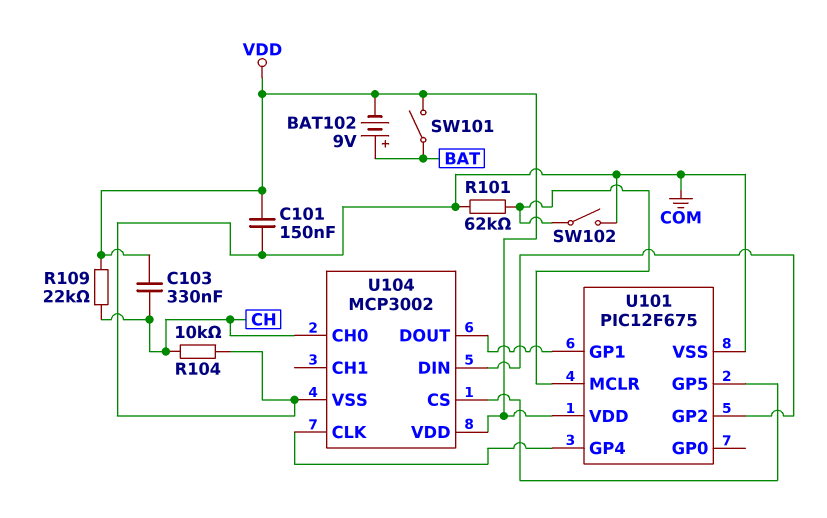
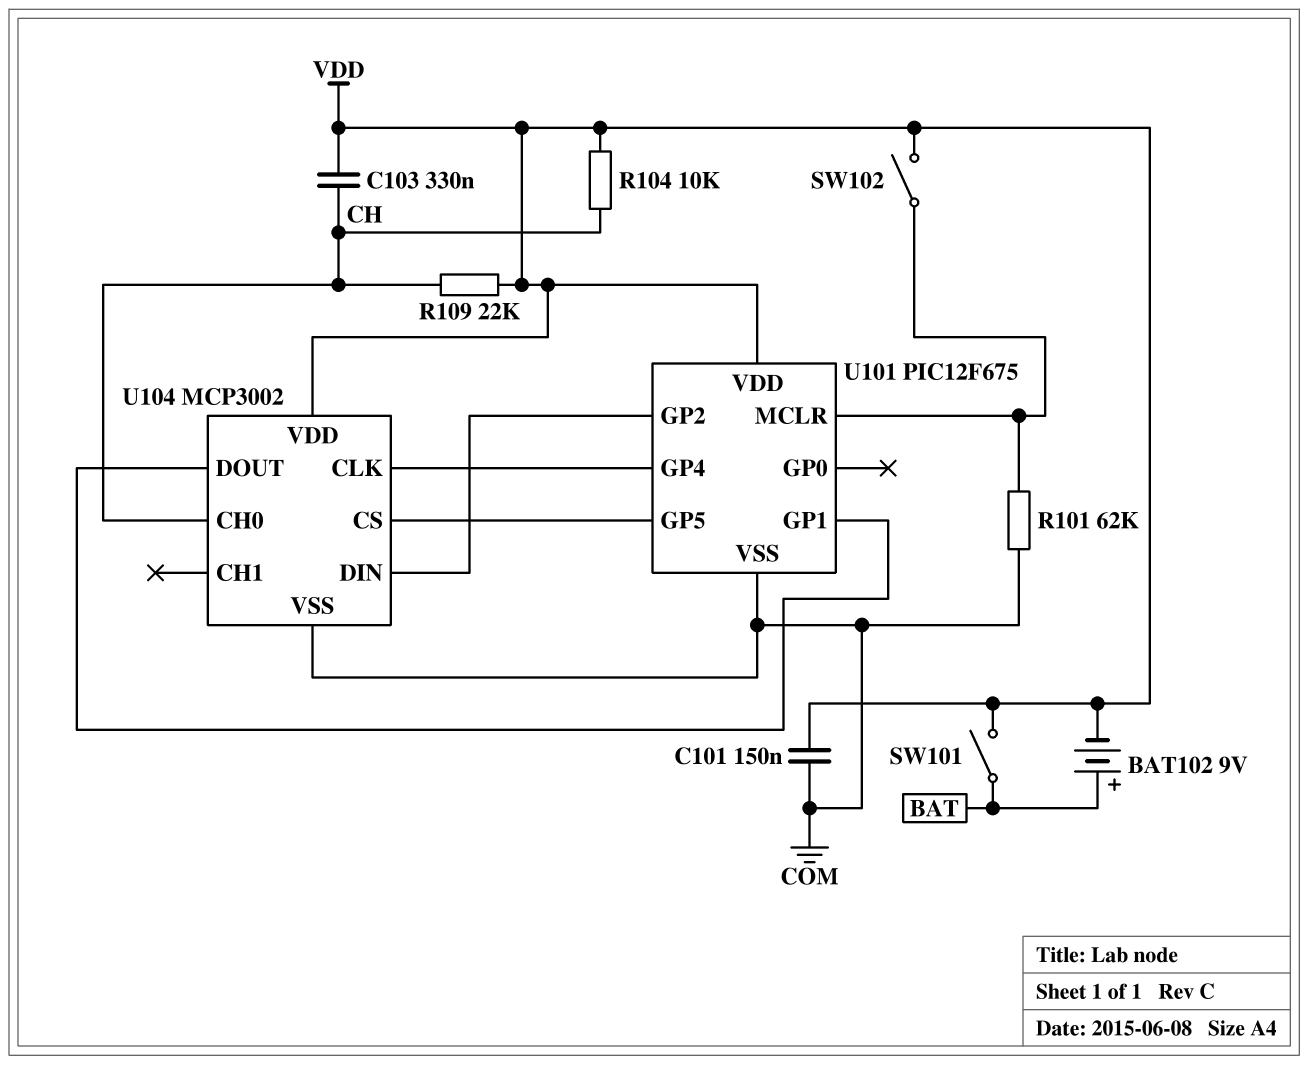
R104: 10k (CH, COM) -> 10k (CH, VDD)
SW102: switch (COM, U101/MCLR) -> switch (U101/MCLR, VDD)

